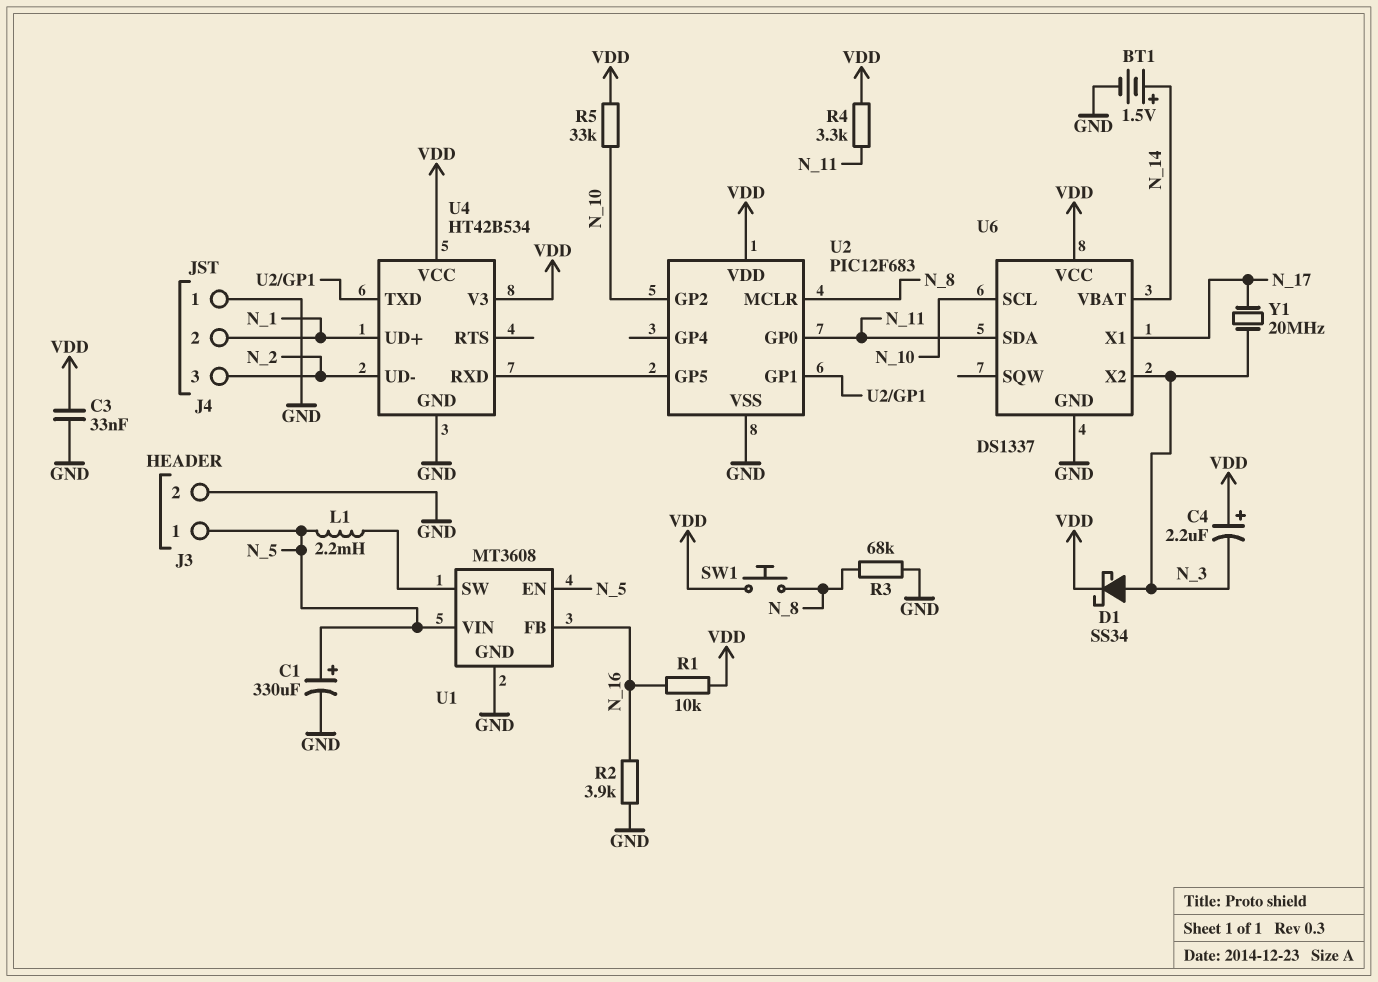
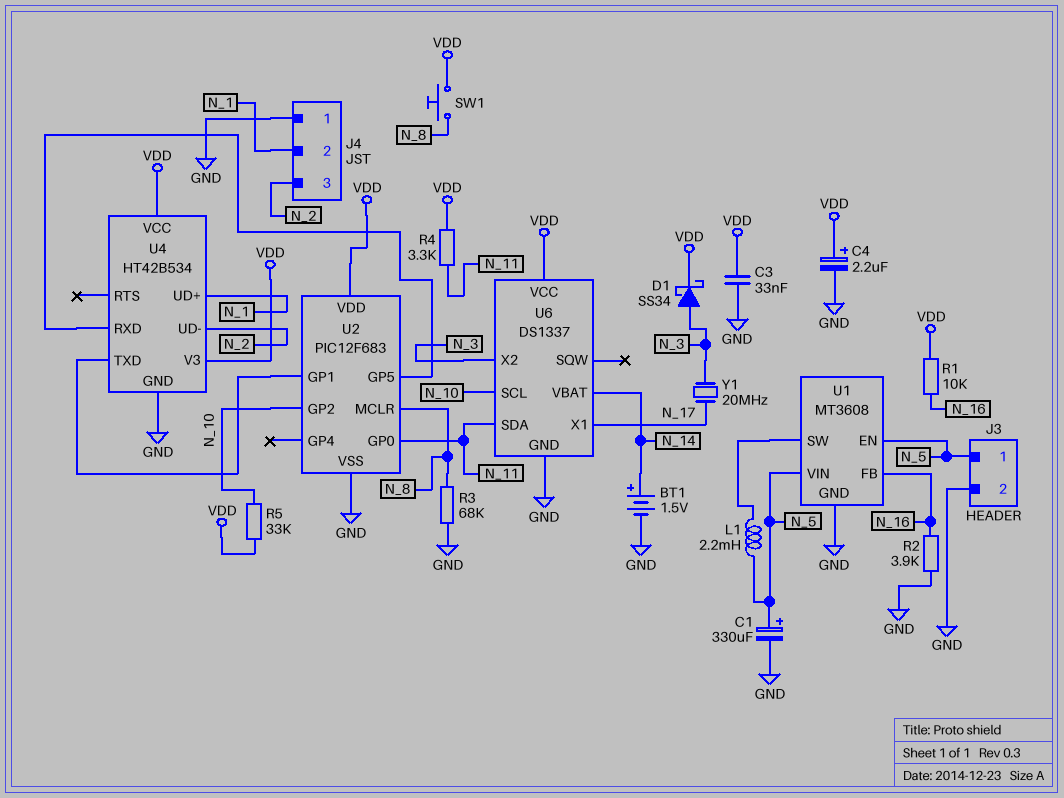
C4: 2.2uF (plus VDD, minus N_3) -> 2.2uF (plus VDD, minus GND)

